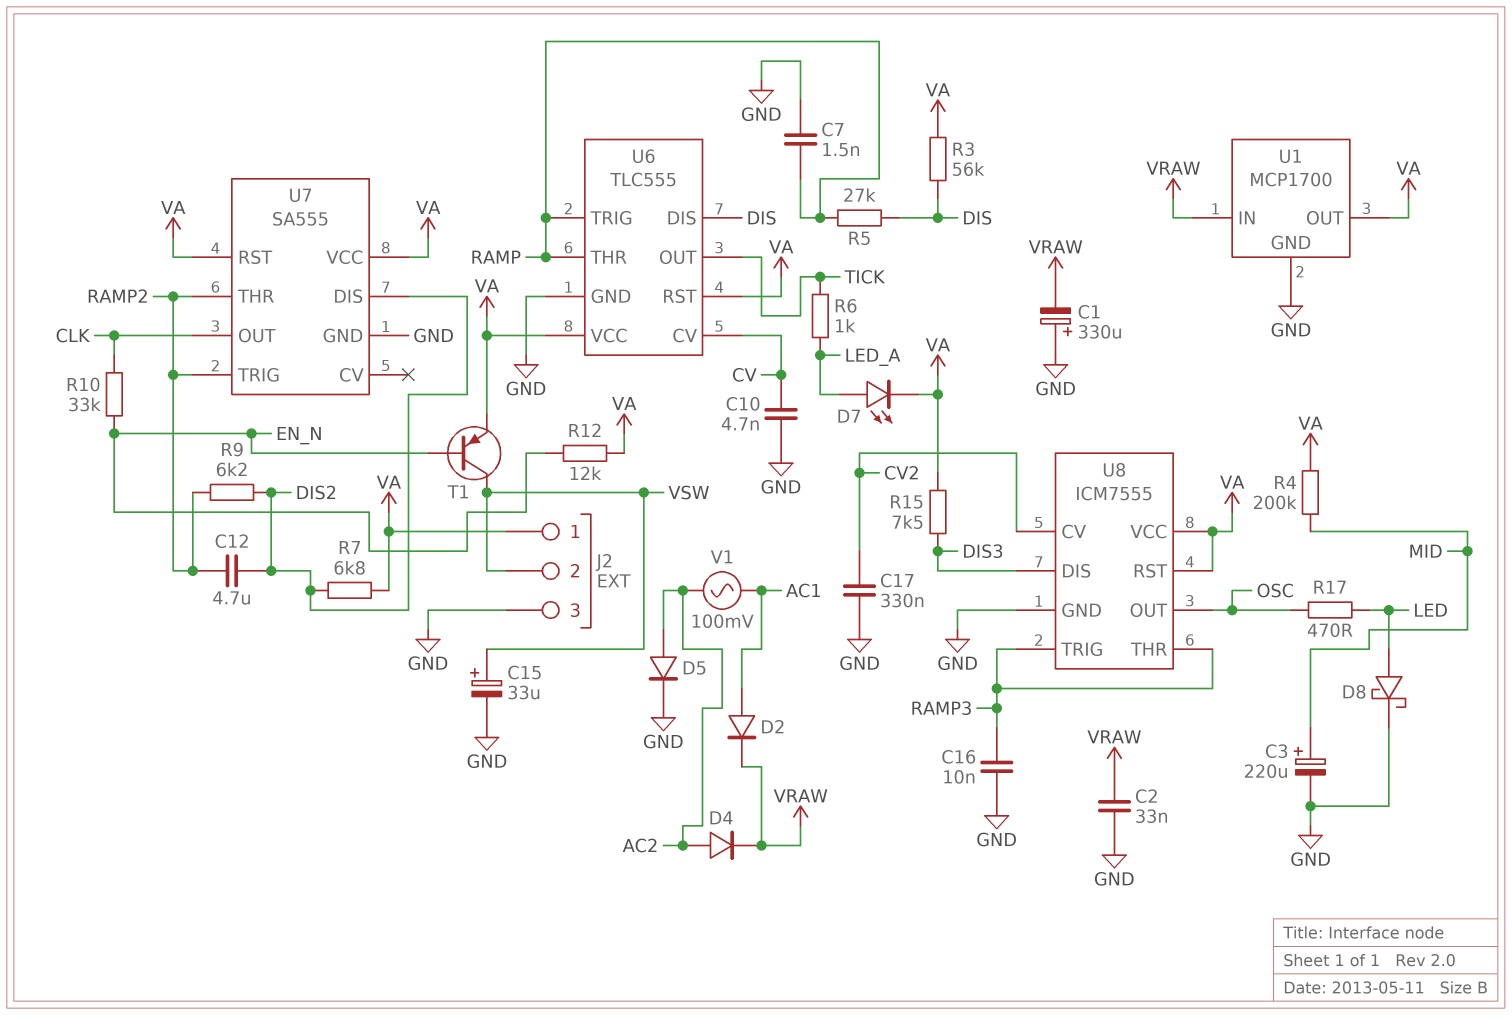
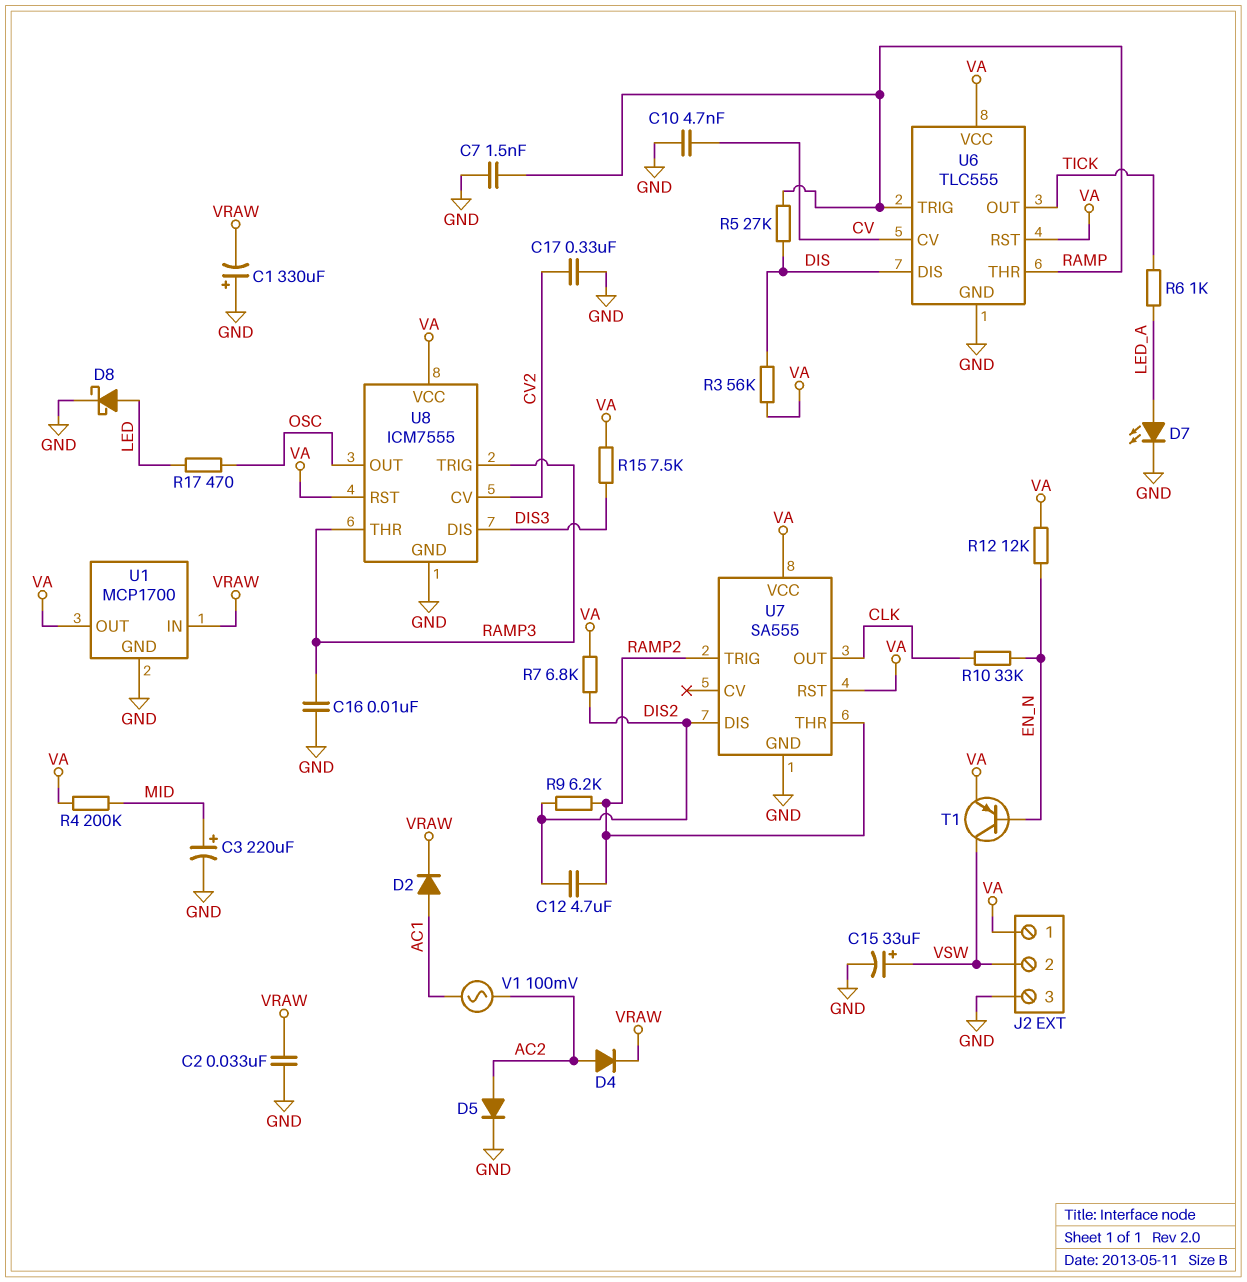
D7: LED (A LED_A, K VA) -> LED (A LED_A, K GND)

